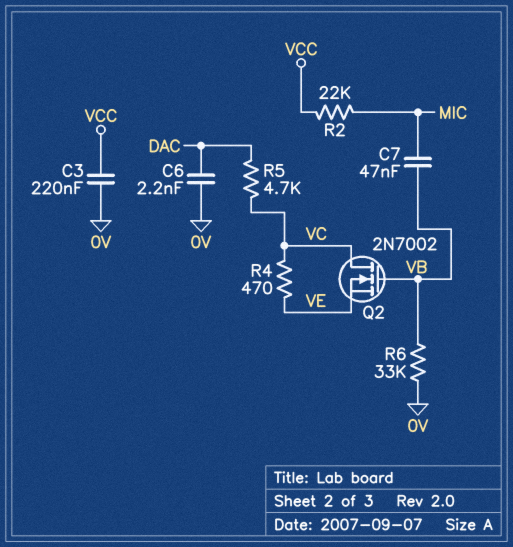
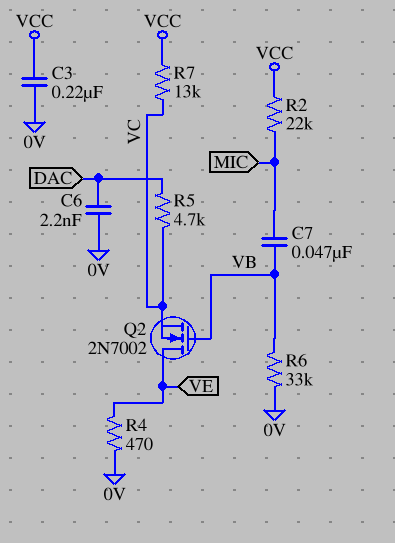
Q2: NMOS 2N7002 (G VB, D VC, S VE) -> NMOS 2N7002 (G VB, D VE, S VC)
R4: 470 (VC, VE) -> 470 (0V, VE)
R7: none -> 13k (VC, VCC)

